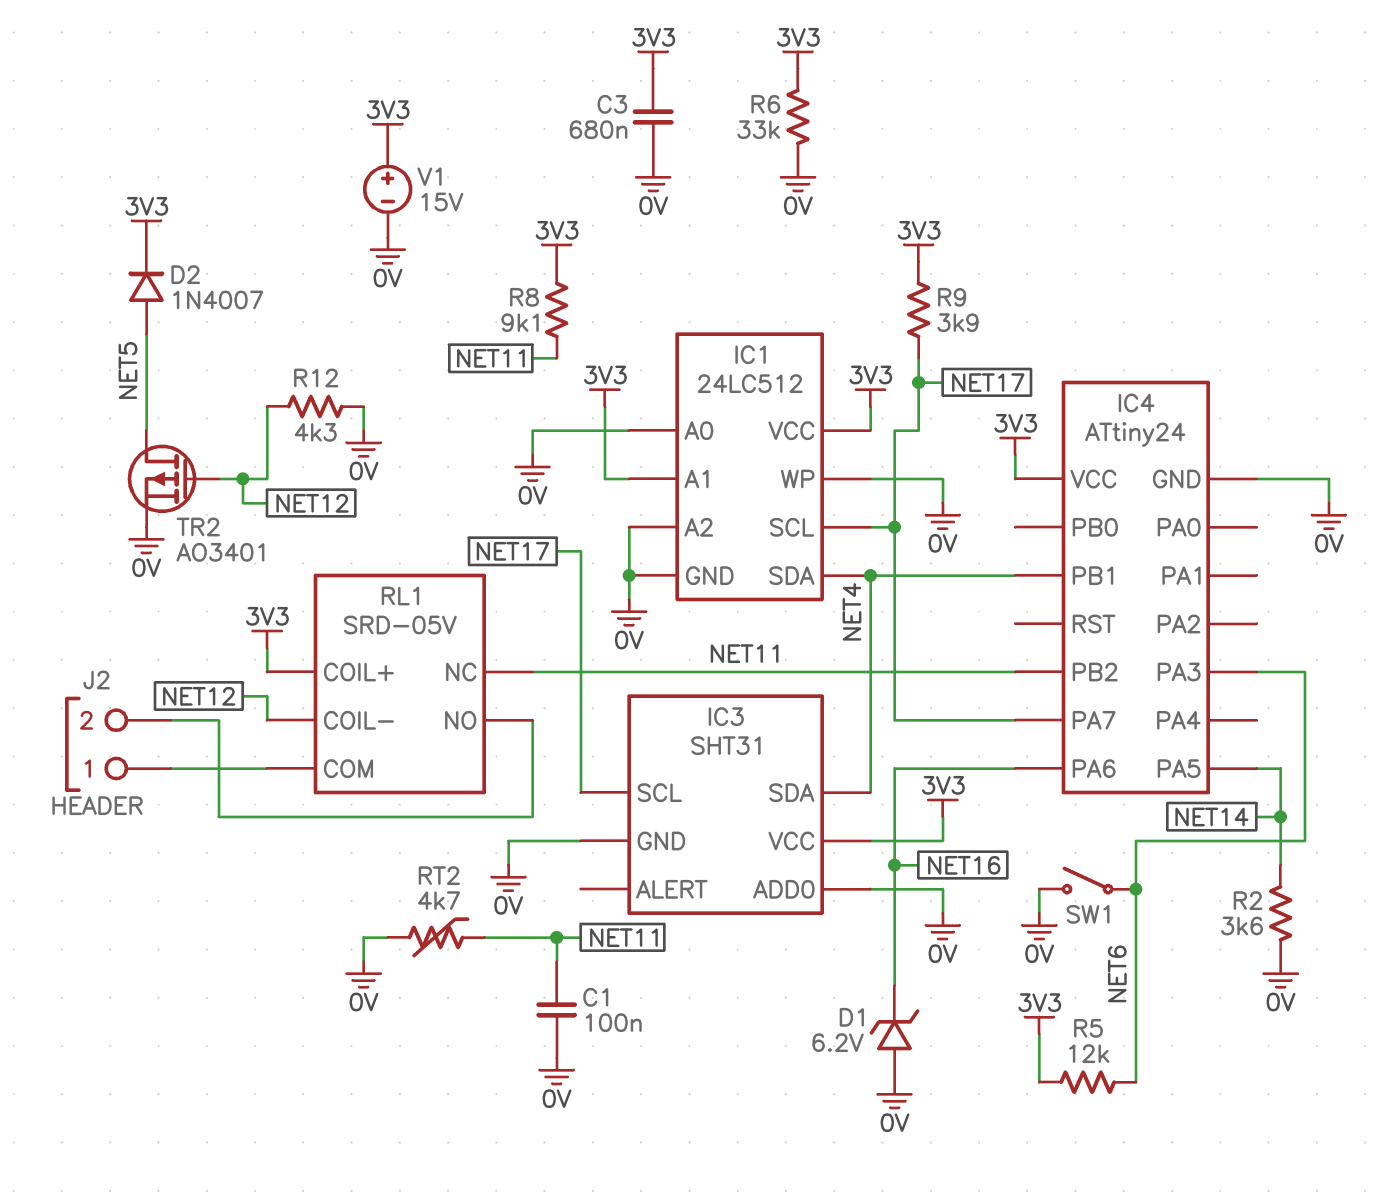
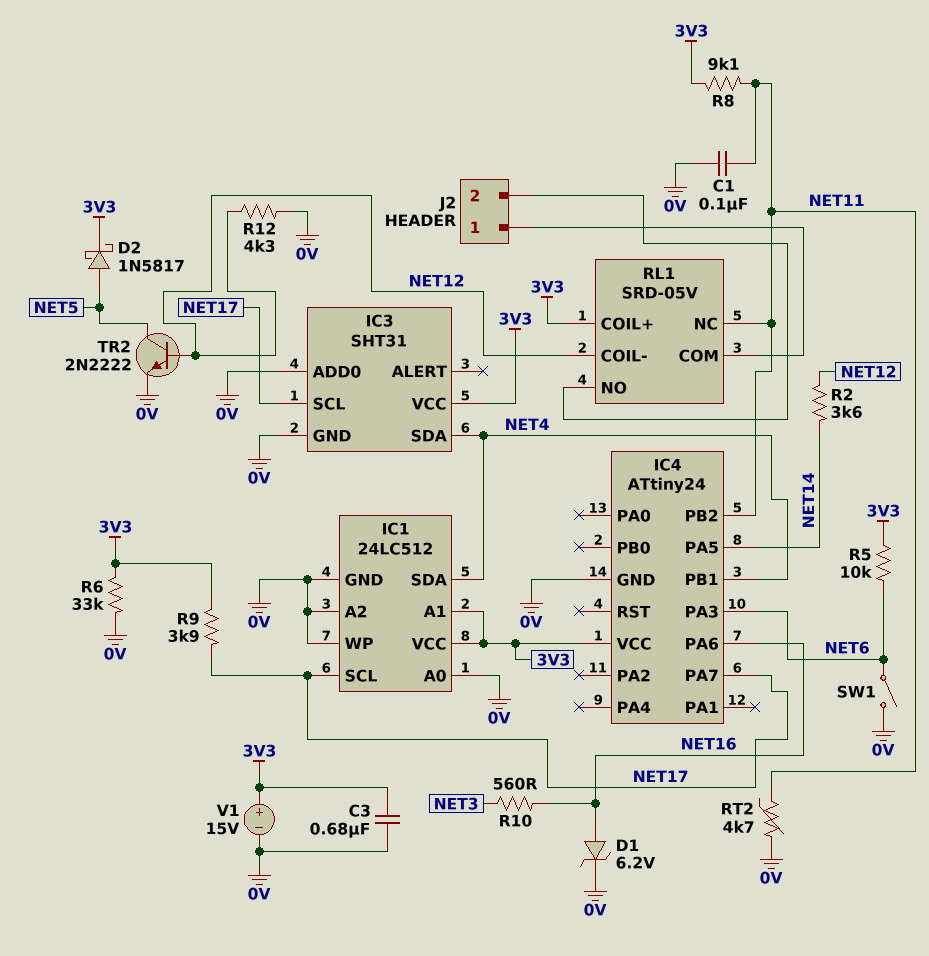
D1: zener 6.2V (A 0V, K NET16) -> zener 6.2V (A NET16, K 0V)
D2: diode 1N4007 (A NET5, K 3V3) -> schottky 1N5817 (A NET5, K 3V3)
R2: 3.6k (0V, NET14) -> 3.6k (NET12, NET14)
R5: 12k (3V3, NET6) -> 10k (3V3, NET6)
R10: none -> 560 (NET3, NET16)
TR2: PMOS AO3401 (G NET12, D NET5, S 0V) -> NPN 2N2222 (B NET12, C NET5, E 0V)

